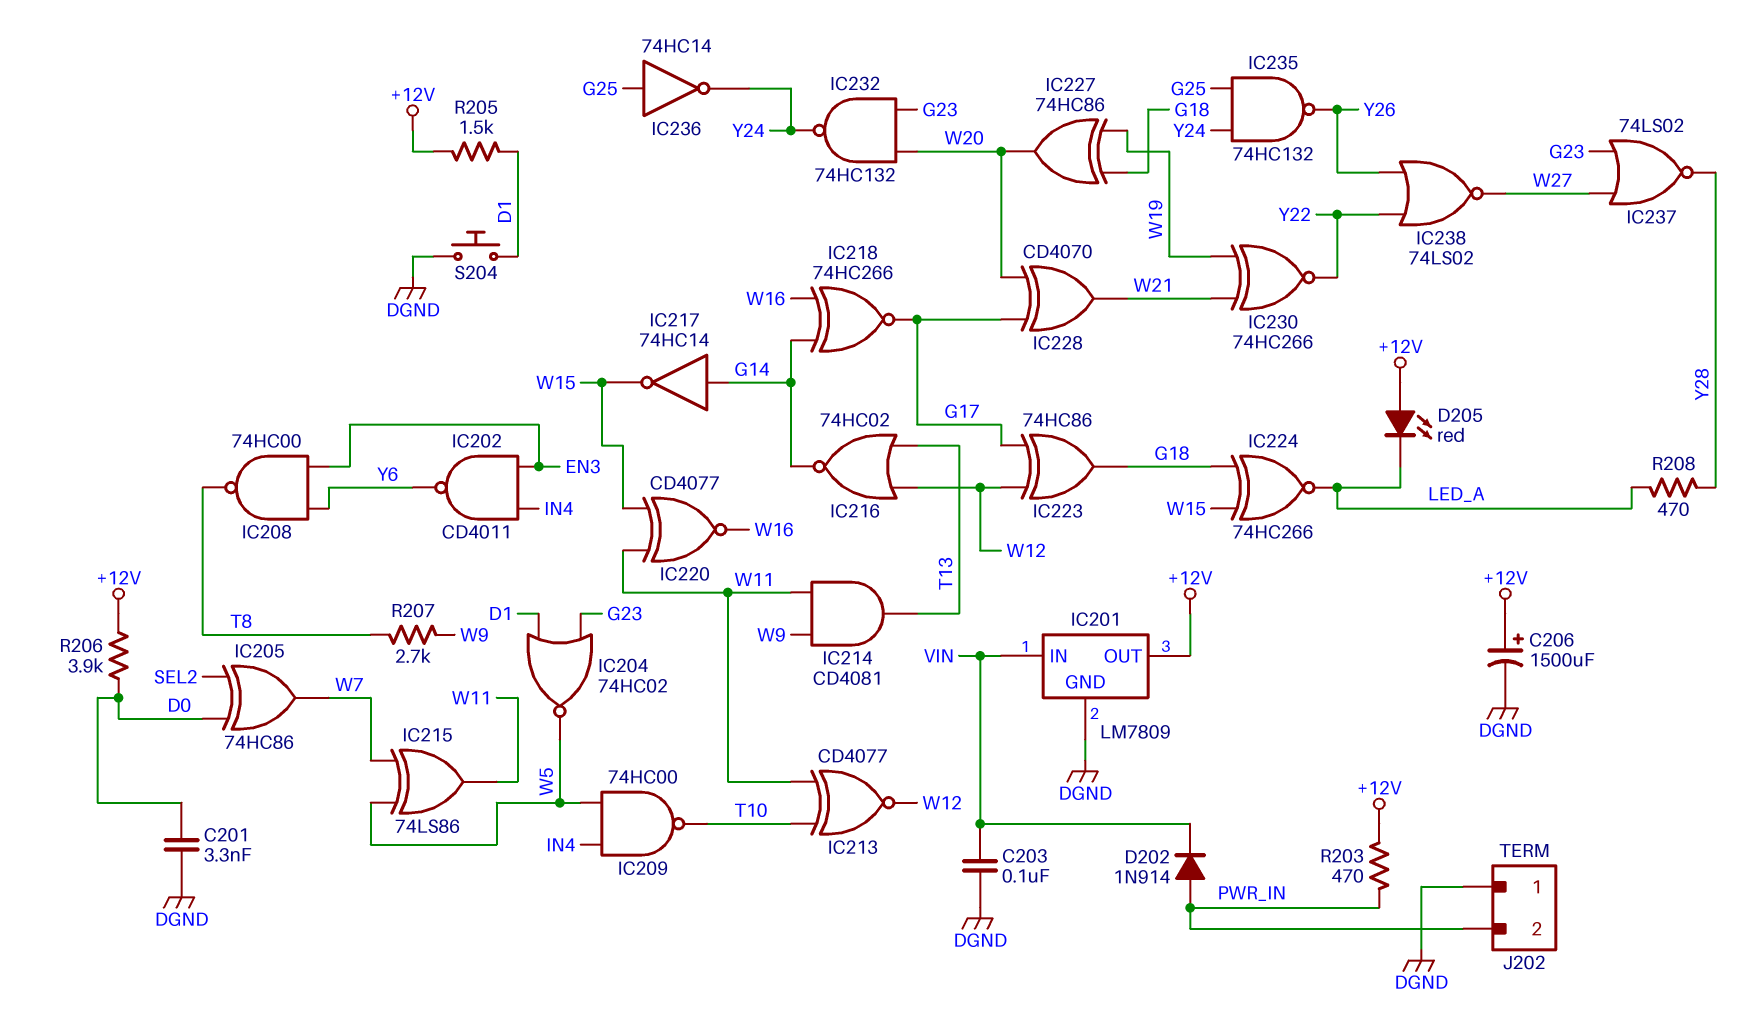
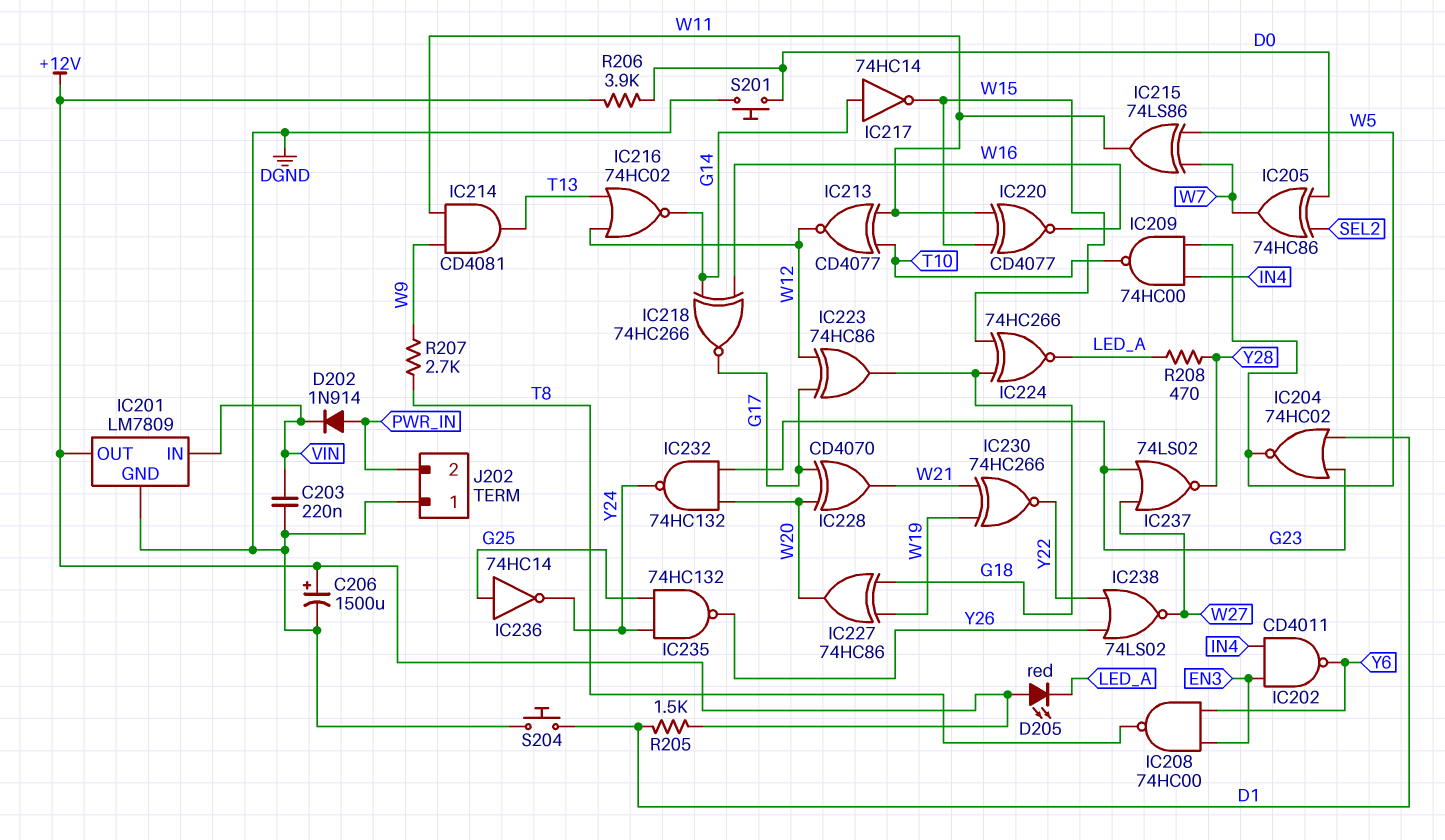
C201: 3.3nF (D0, DGND) -> none
C203: 100nF (DGND, VIN) -> 220nF (DGND, VIN)
R203: 470 (+12V, PWR_IN) -> none
S201: none -> button (D0, DGND)

